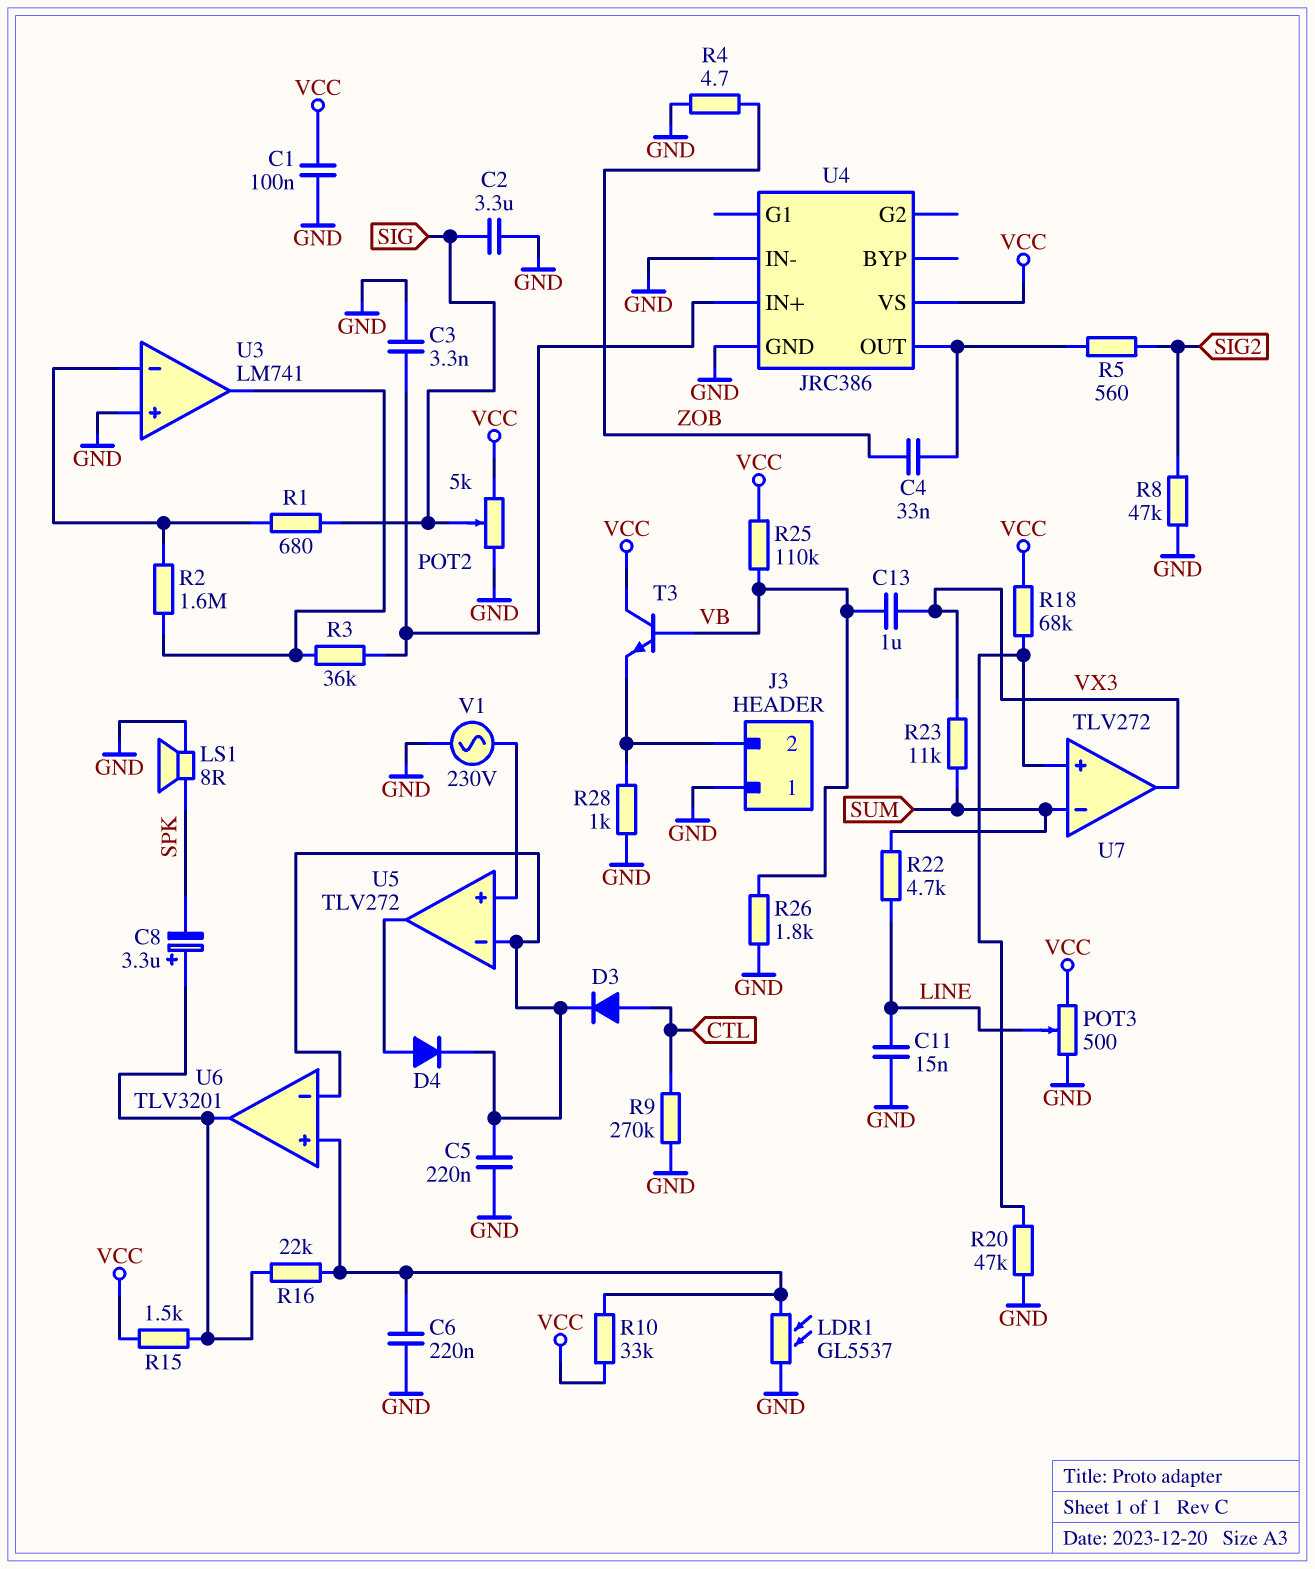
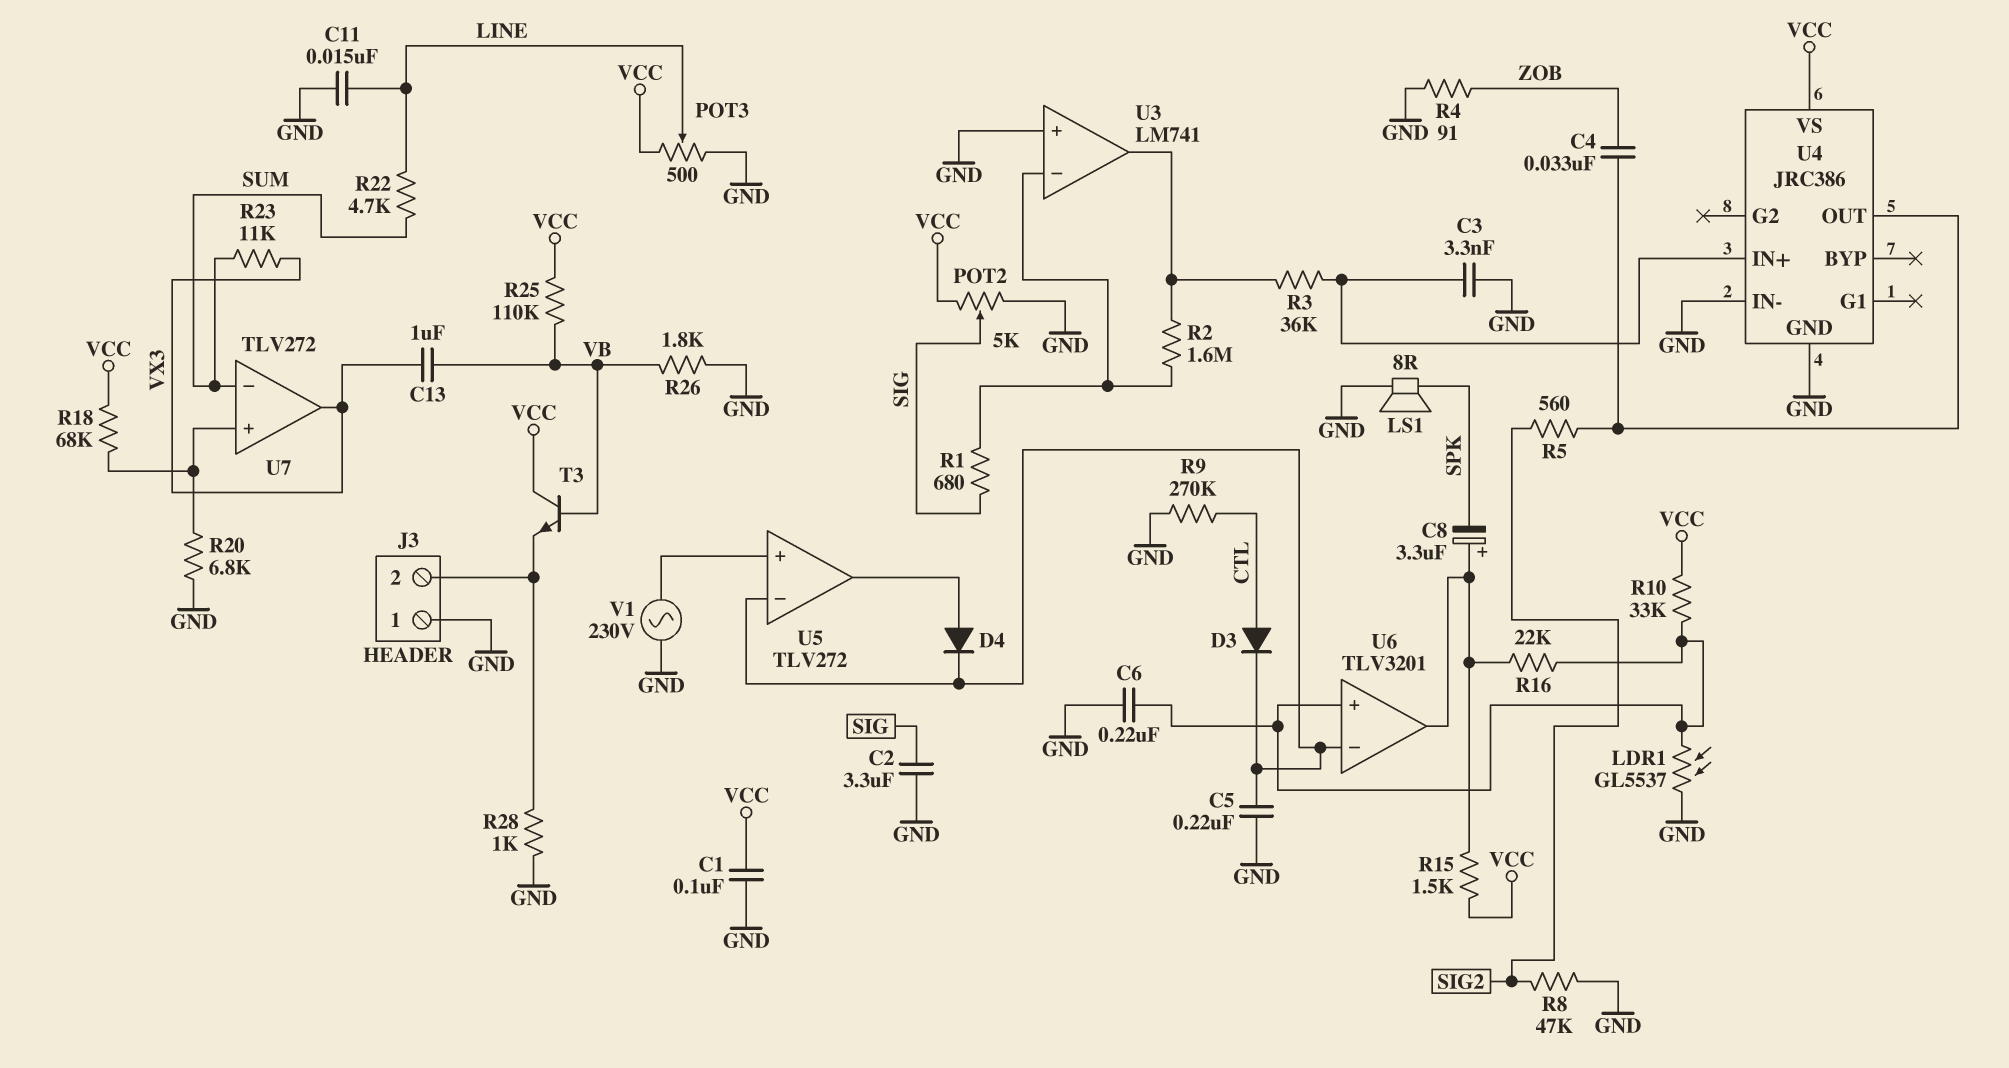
R4: 4.7 (GND, ZOB) -> 91 (GND, ZOB)
R20: 47k (GND, U7/in+) -> 6.8k (GND, U7/in+)

